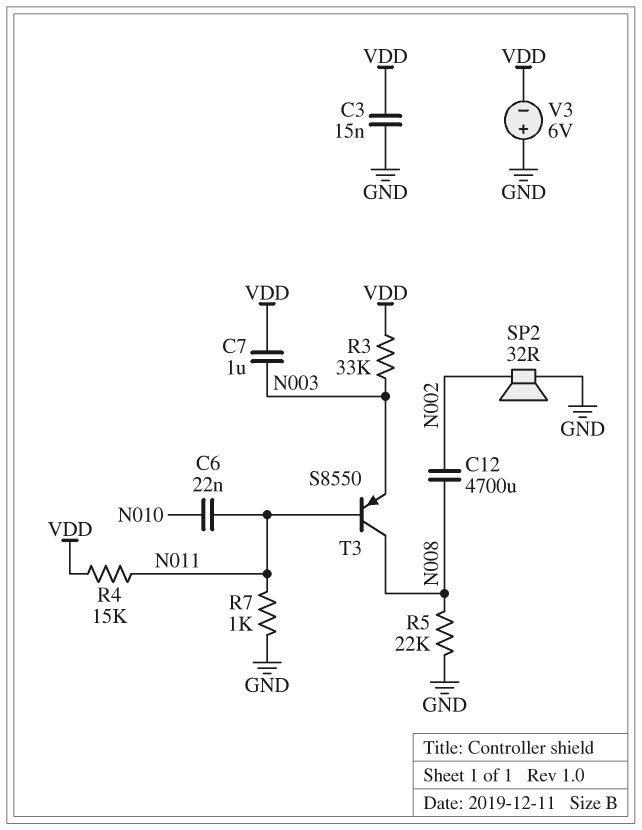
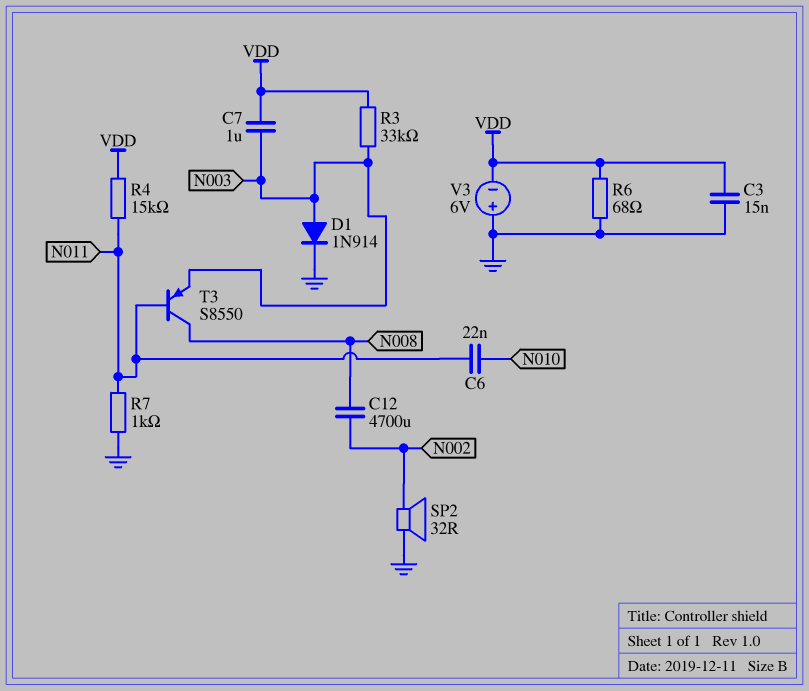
D1: none -> diode 1N914 (A N003, K GND)
R5: 22k (GND, N008) -> none
R6: none -> 68 (GND, VDD)

